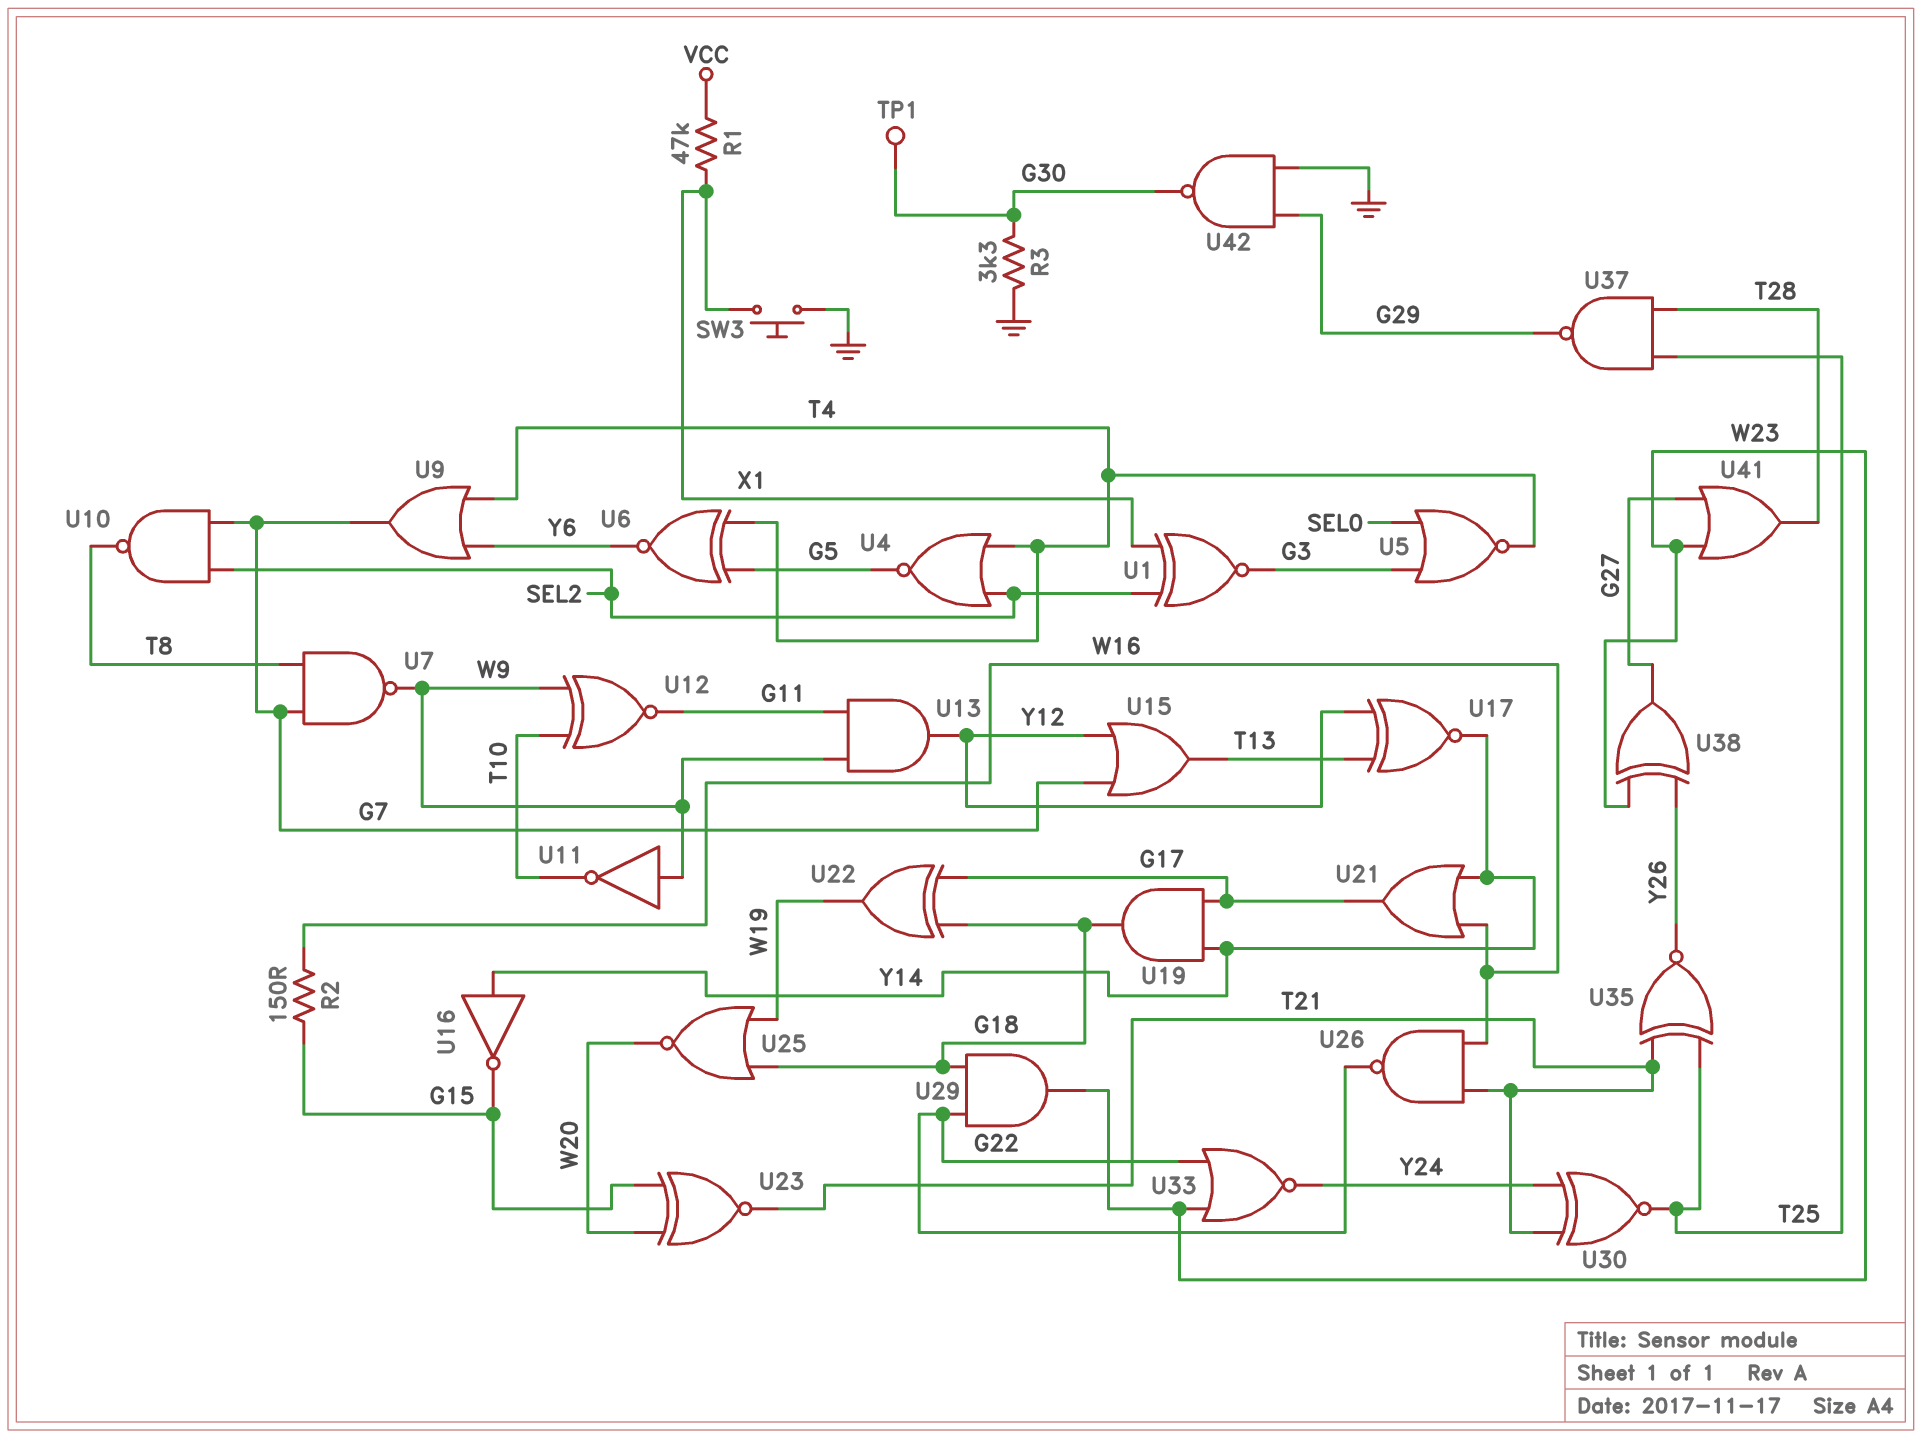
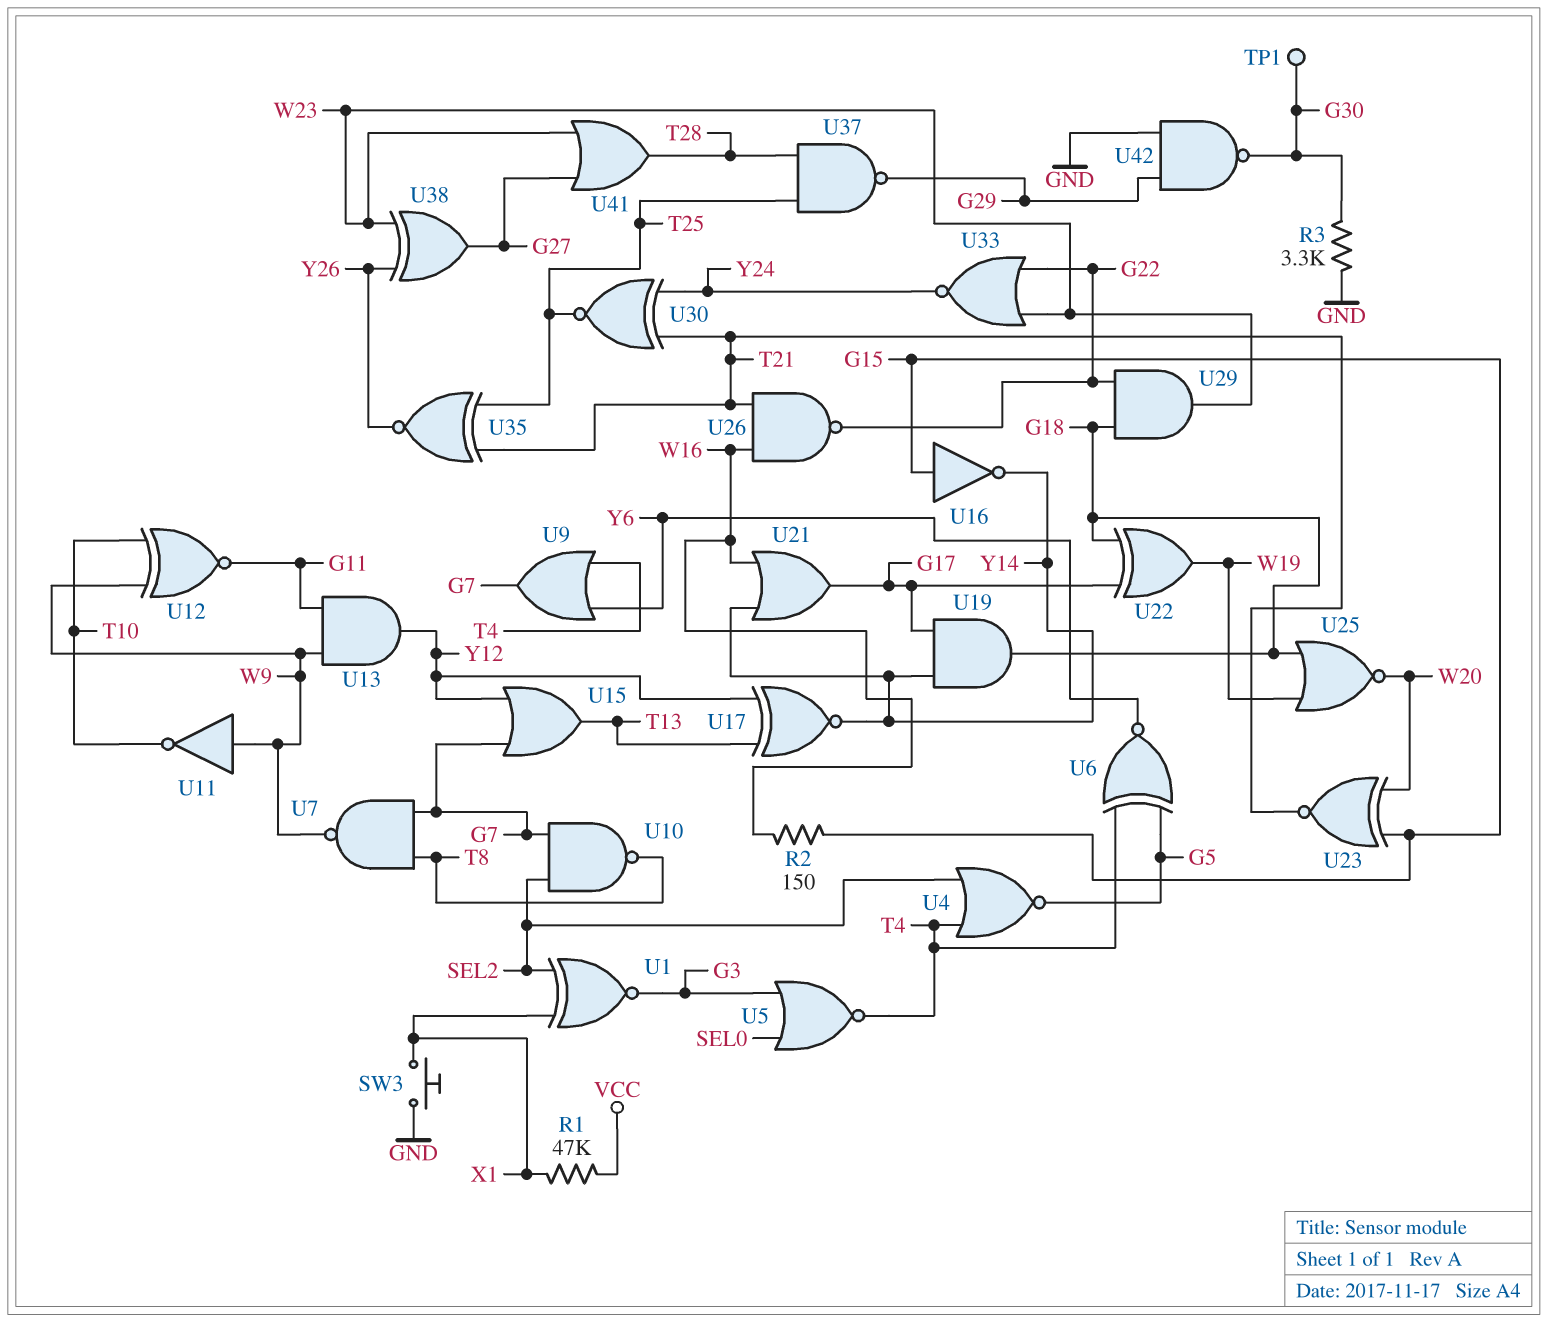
U16: NOT (in Y14, out G15) -> NOT (in G15, out Y14)

